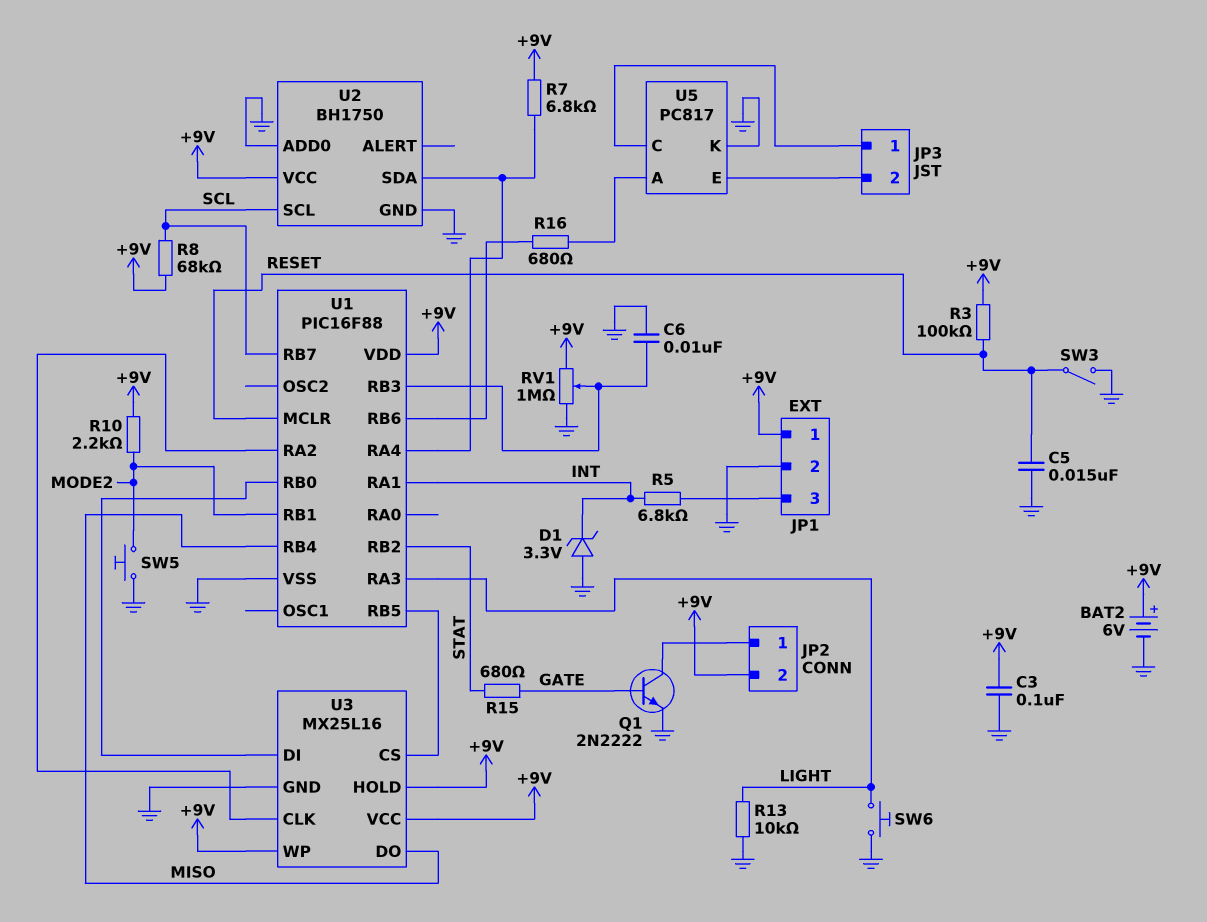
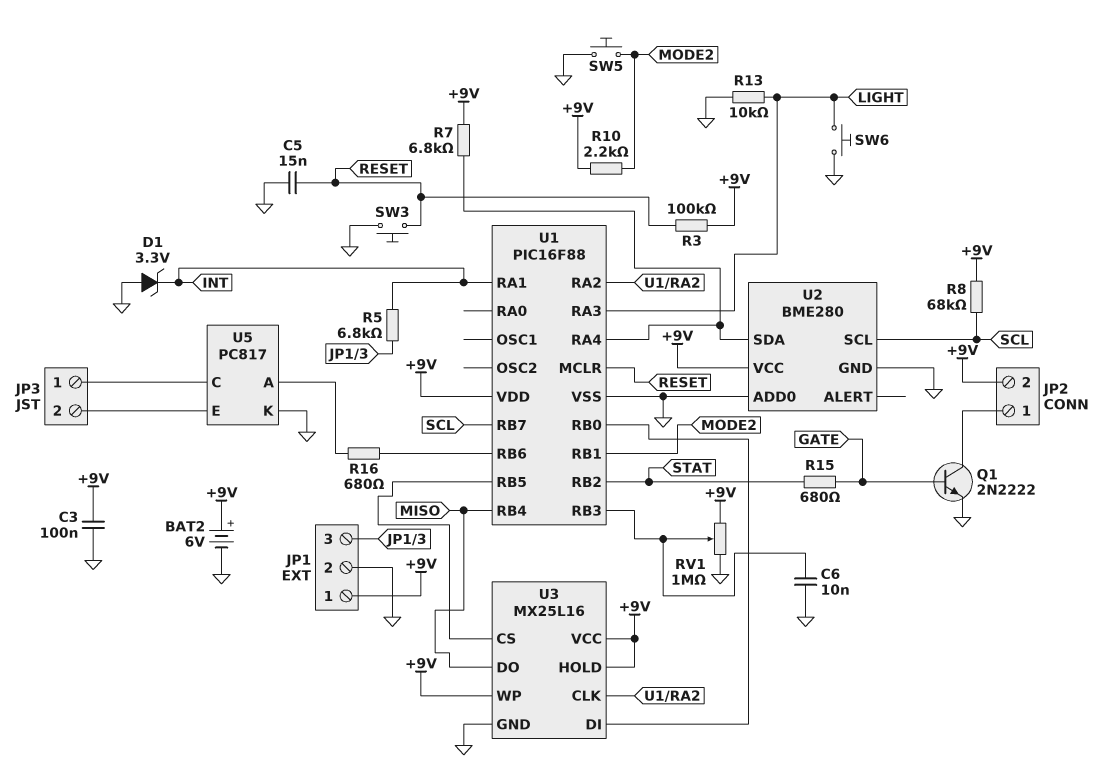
SW3: switch (GND, RESET) -> button (GND, RESET)
U2: BH1750 -> BME280

